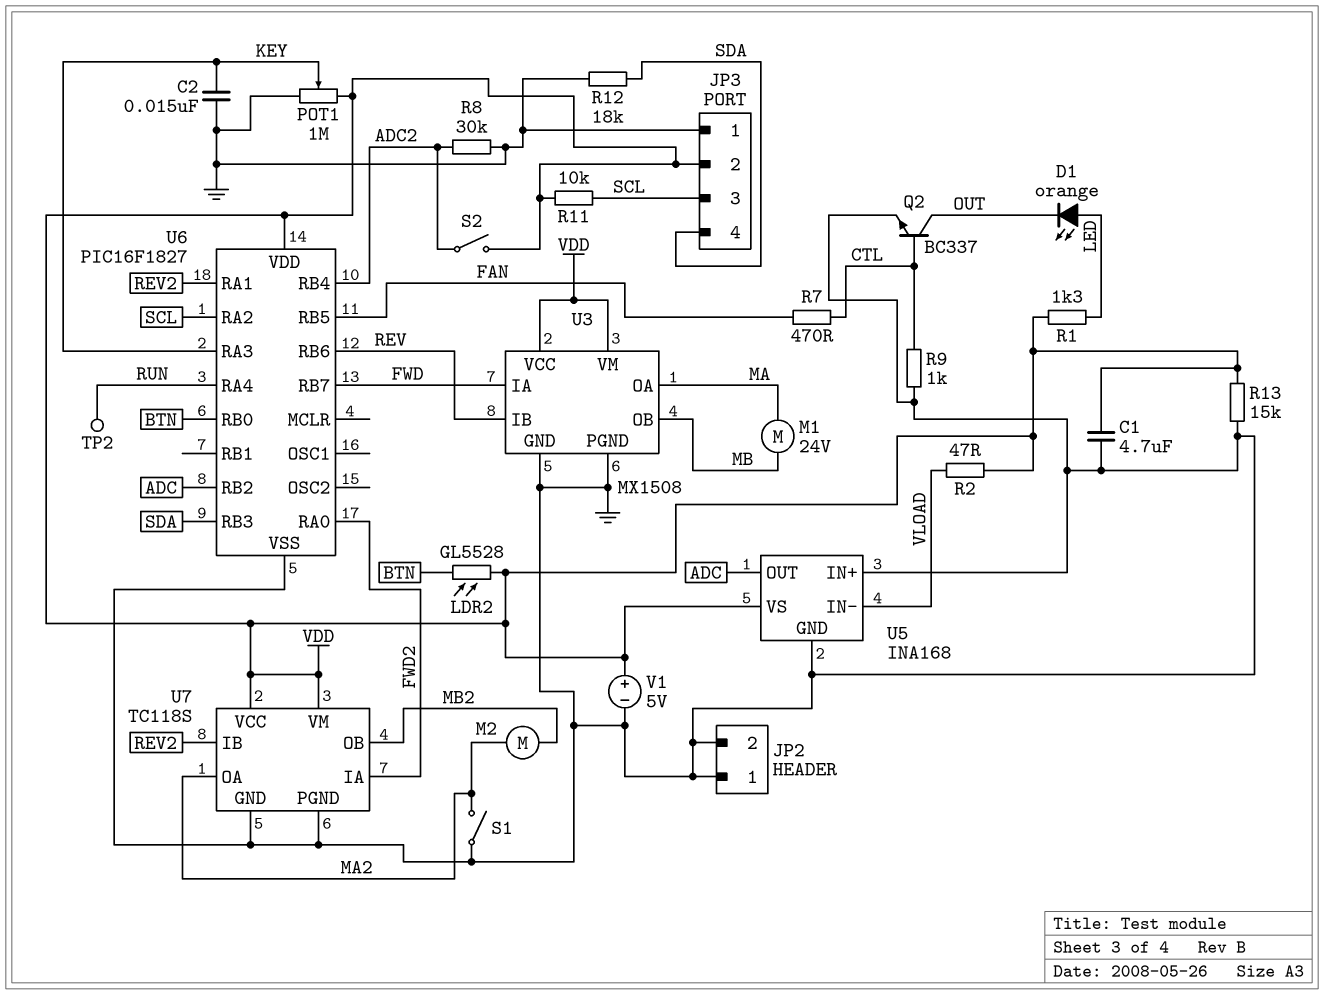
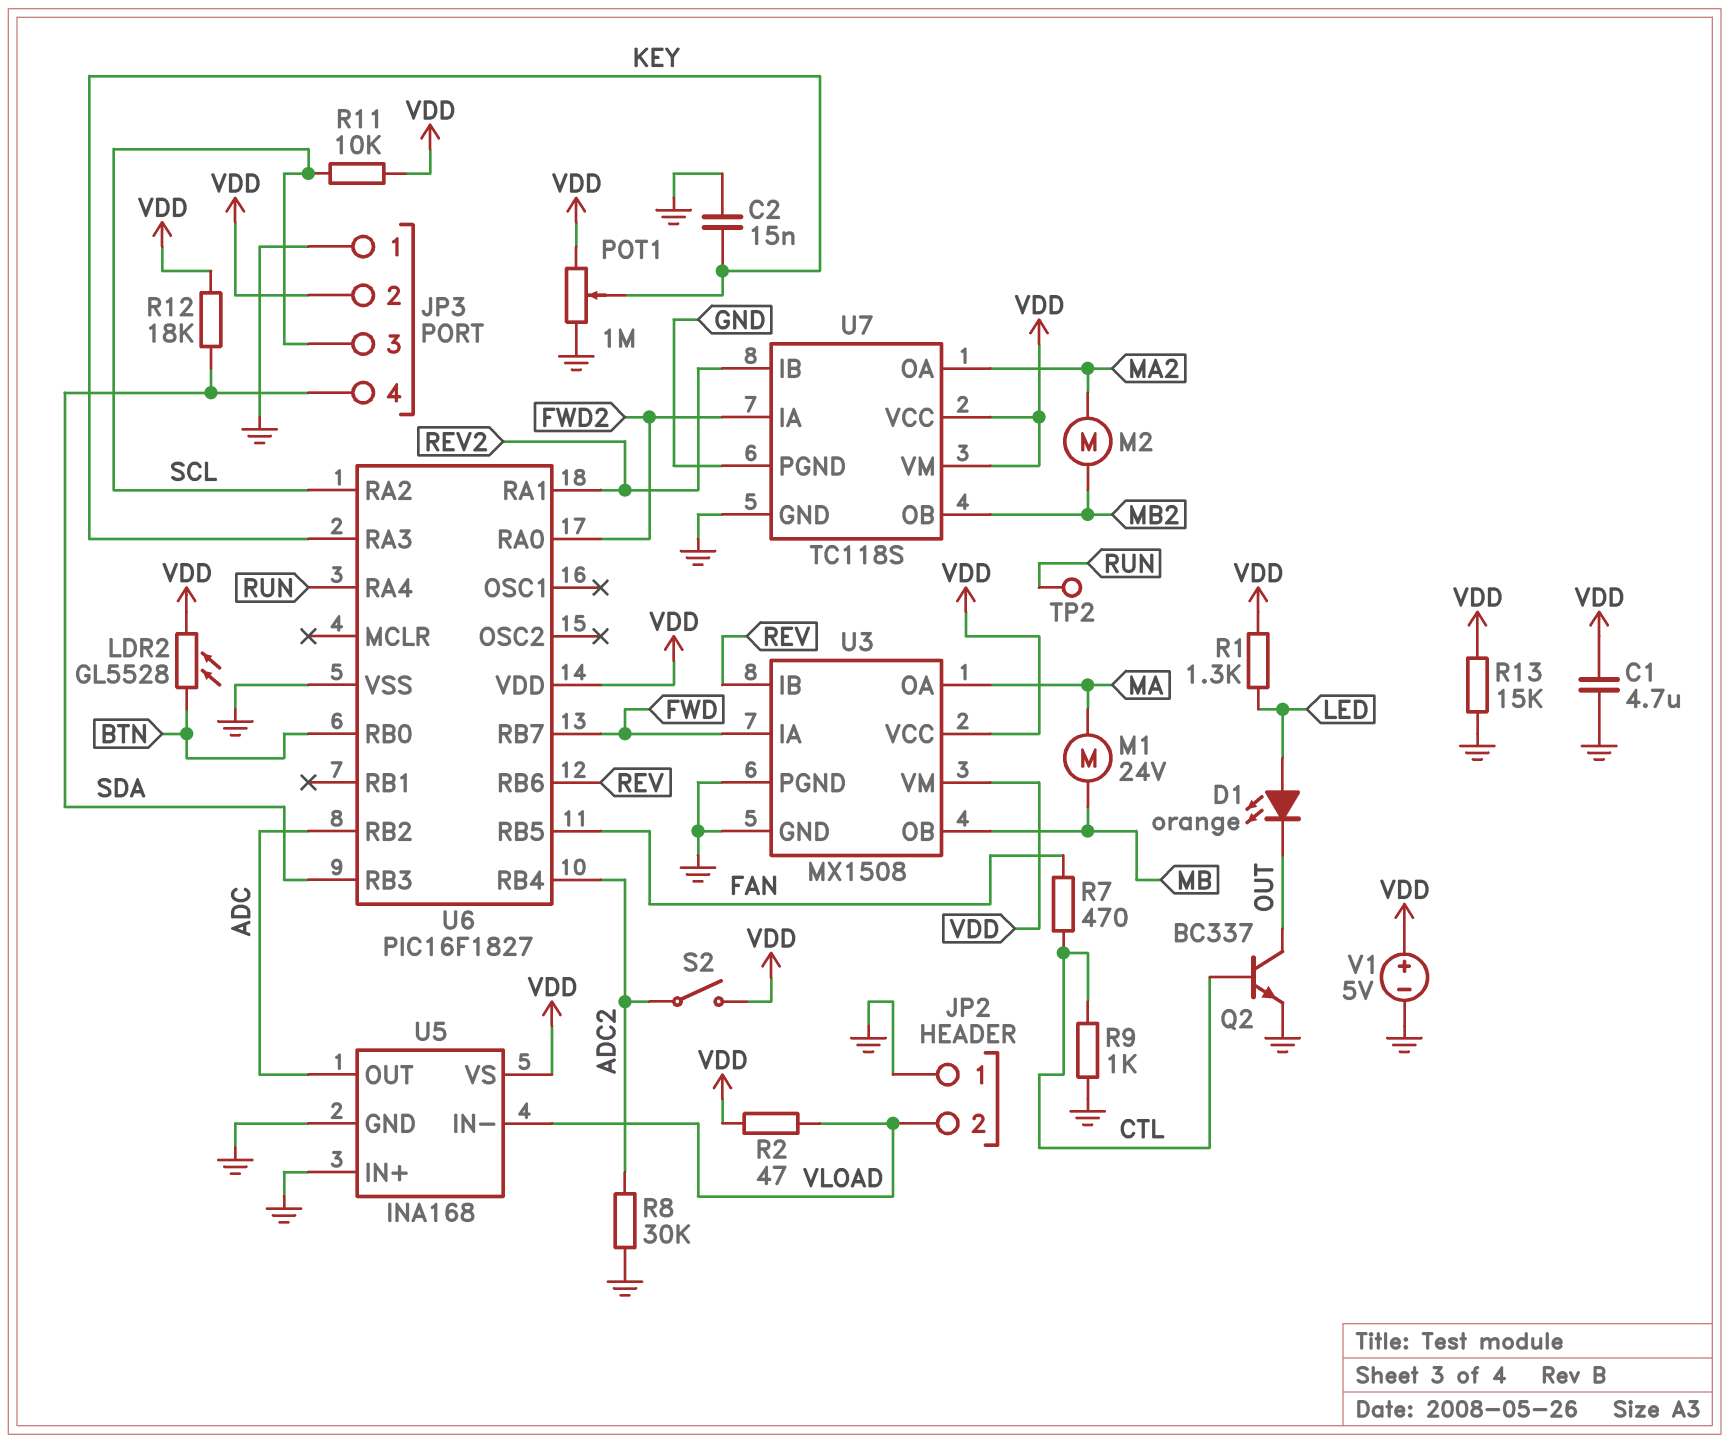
JP2 pin 2: GND -> VLOAD
R12: 18k (GND, SDA) -> 18k (SDA, VDD)
S1: switch (GND, MA2) -> none

